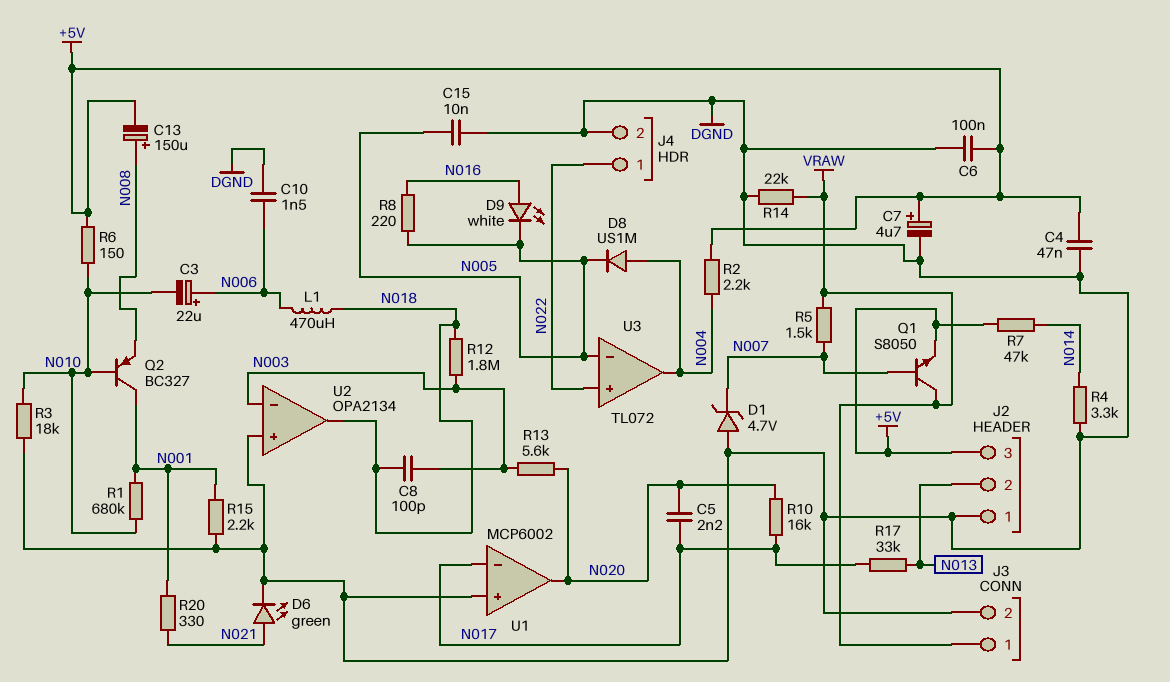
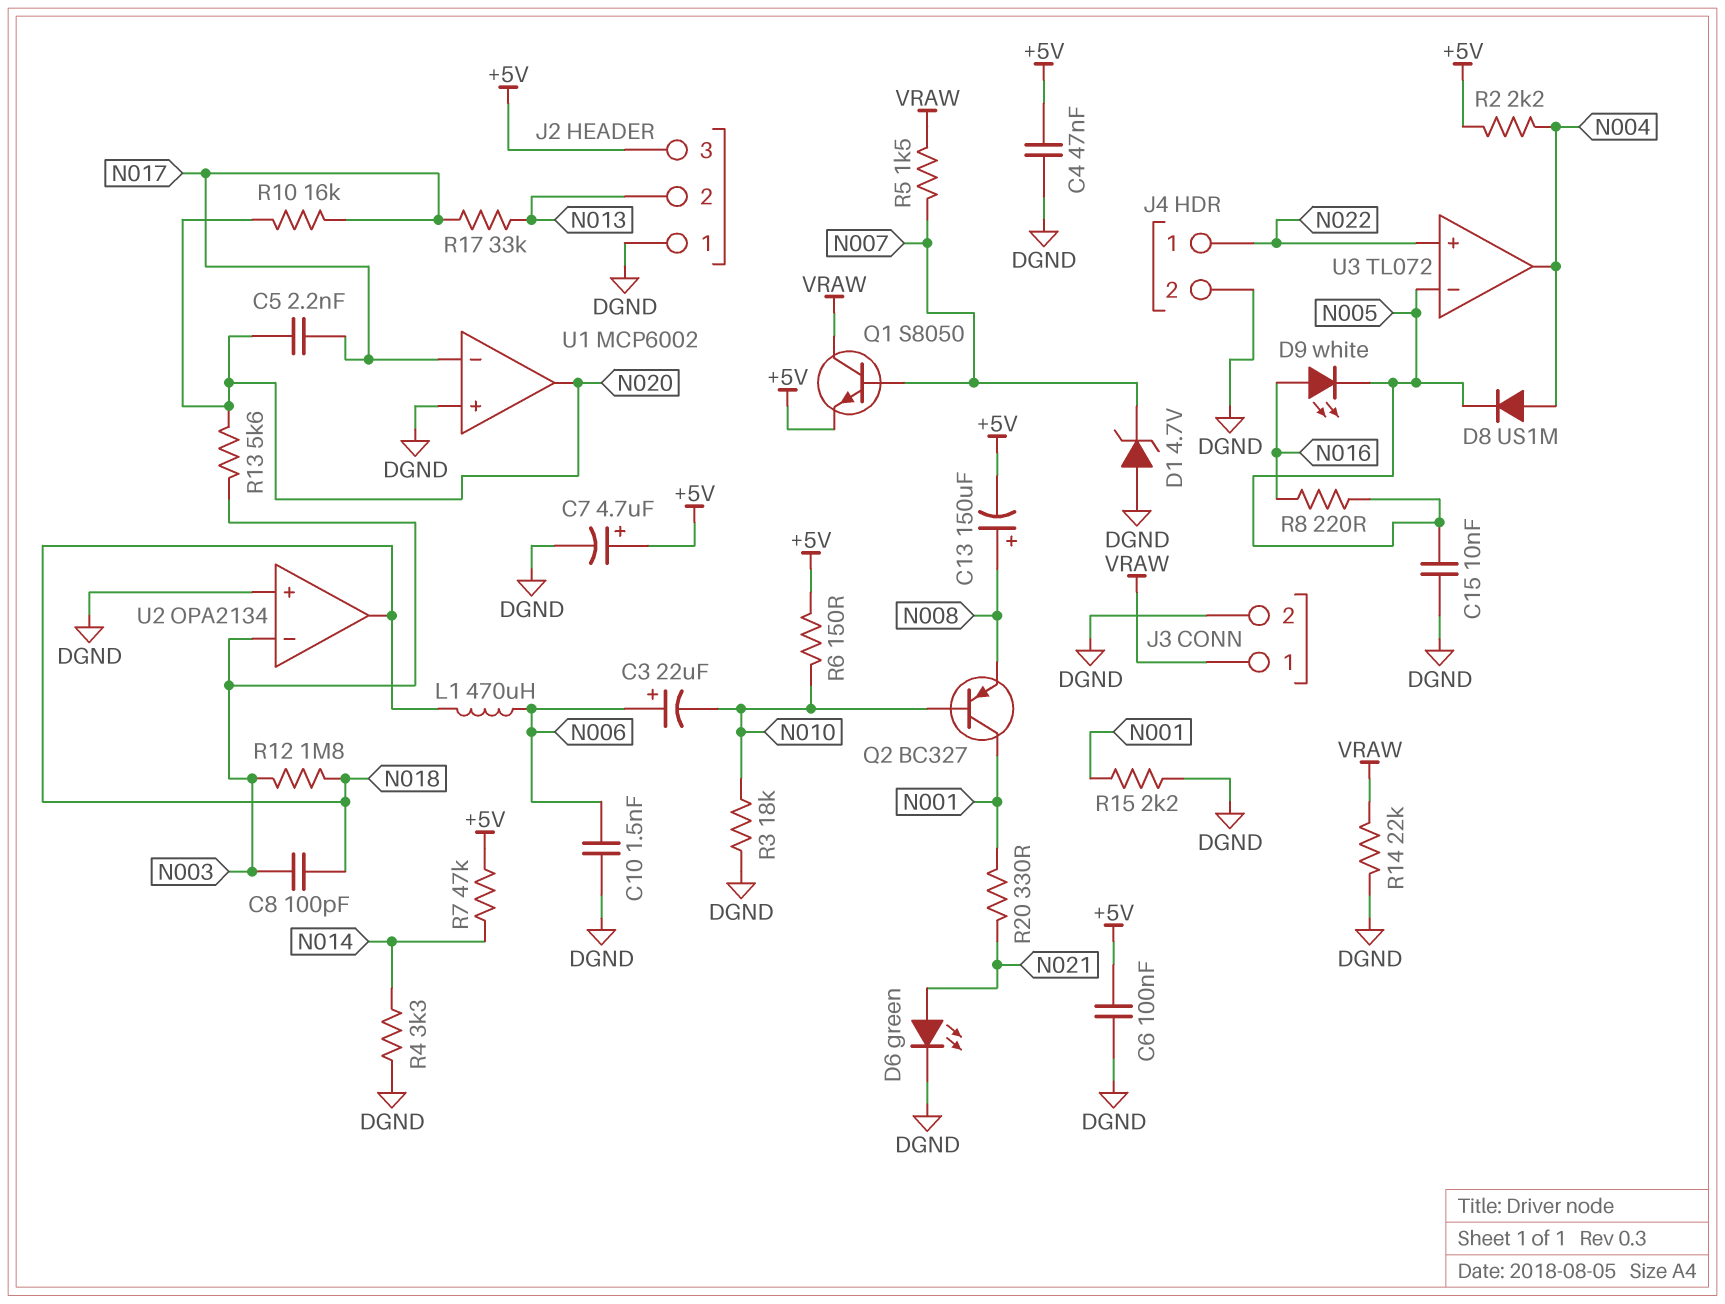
R1: 680k (N001, N010) -> none

